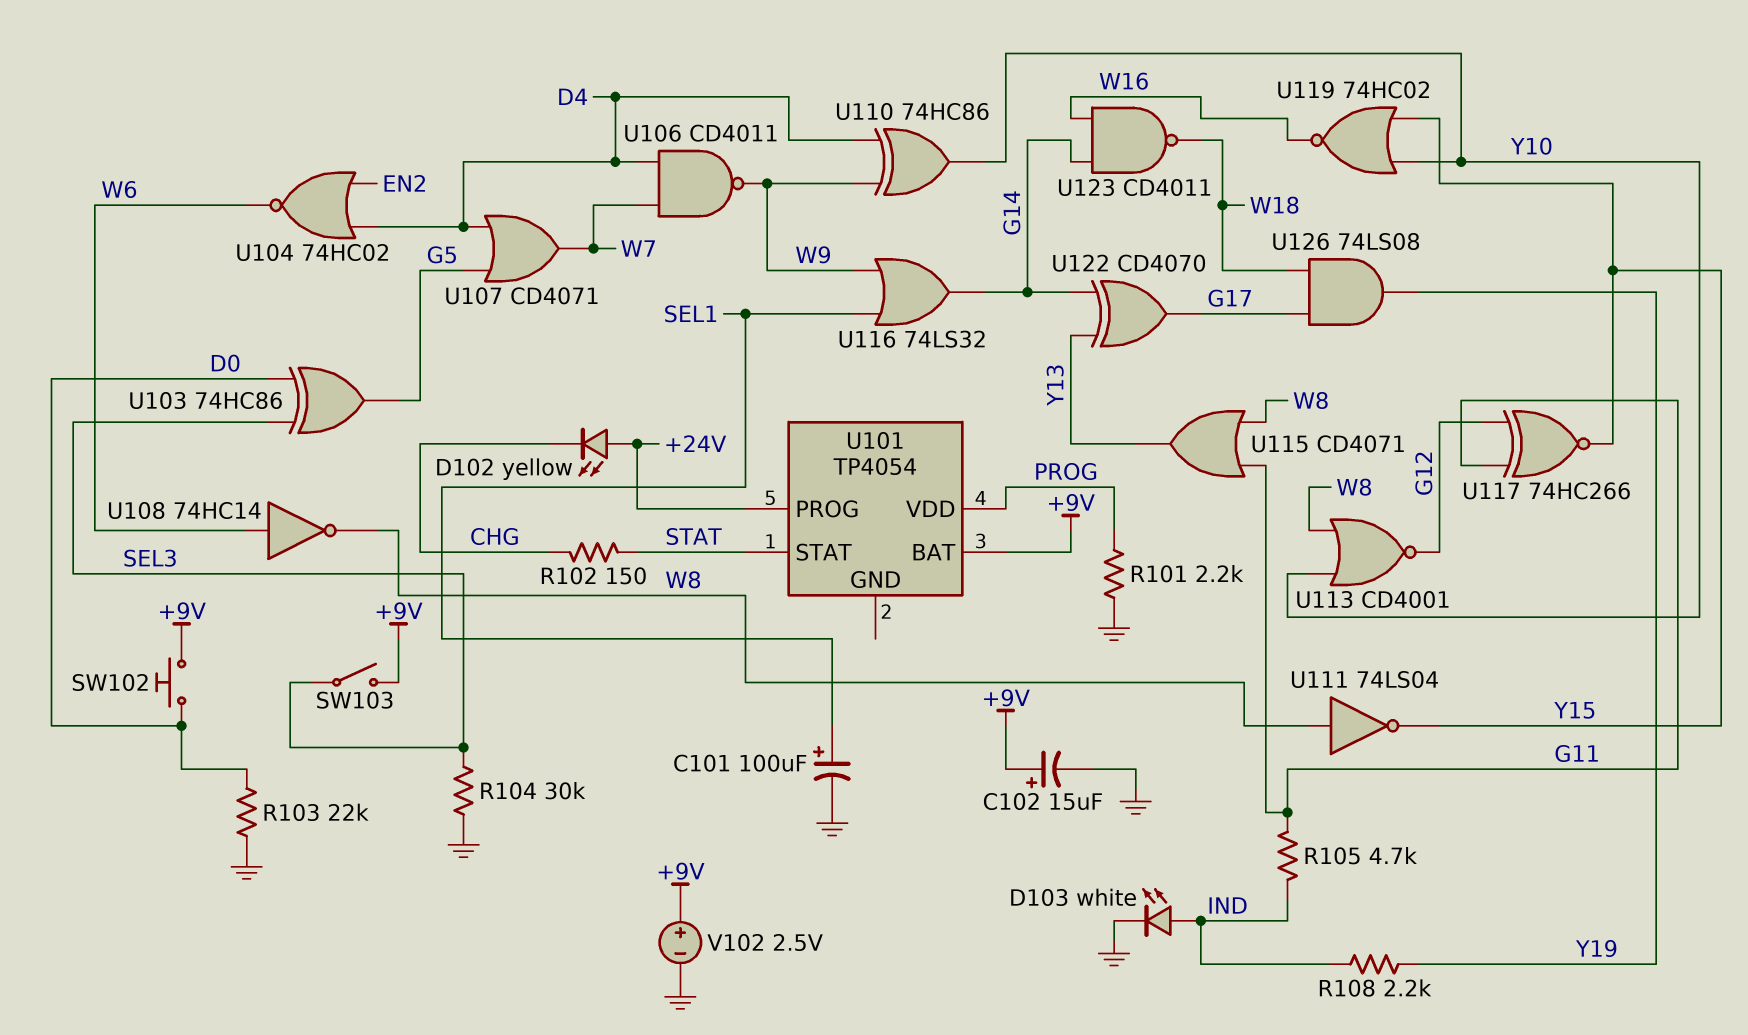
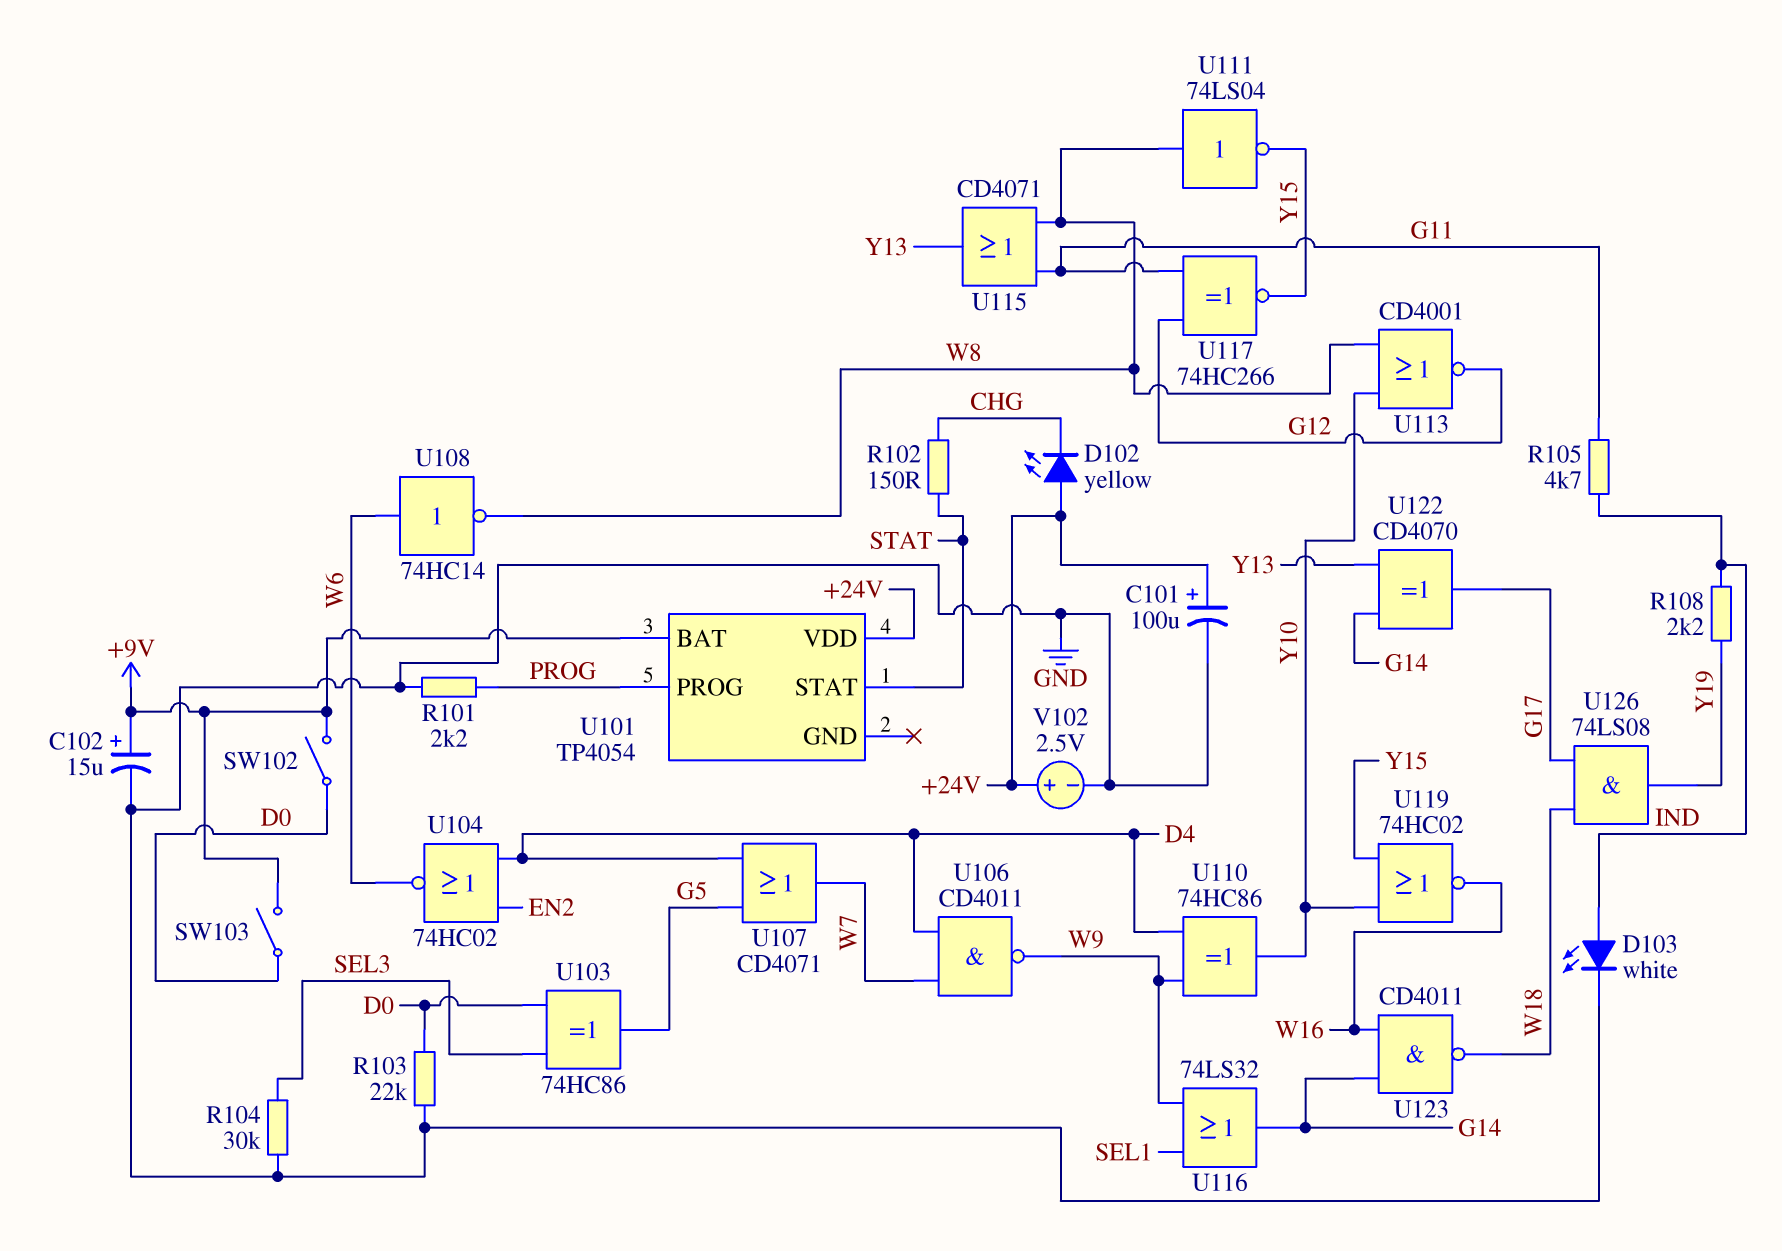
C101: 100uF (plus SEL1, minus GND) -> 100uF (plus +24V, minus GND)
SW102: button (+9V, D0) -> switch (+9V, D0)
SW103: switch (+9V, SEL3) -> switch (+9V, D0)
U101 pin PROG: +24V -> PROG
U101 pin VDD: PROG -> +24V
V102: 2.5V (plus +9V, minus GND) -> 2.5V (plus +24V, minus GND)

